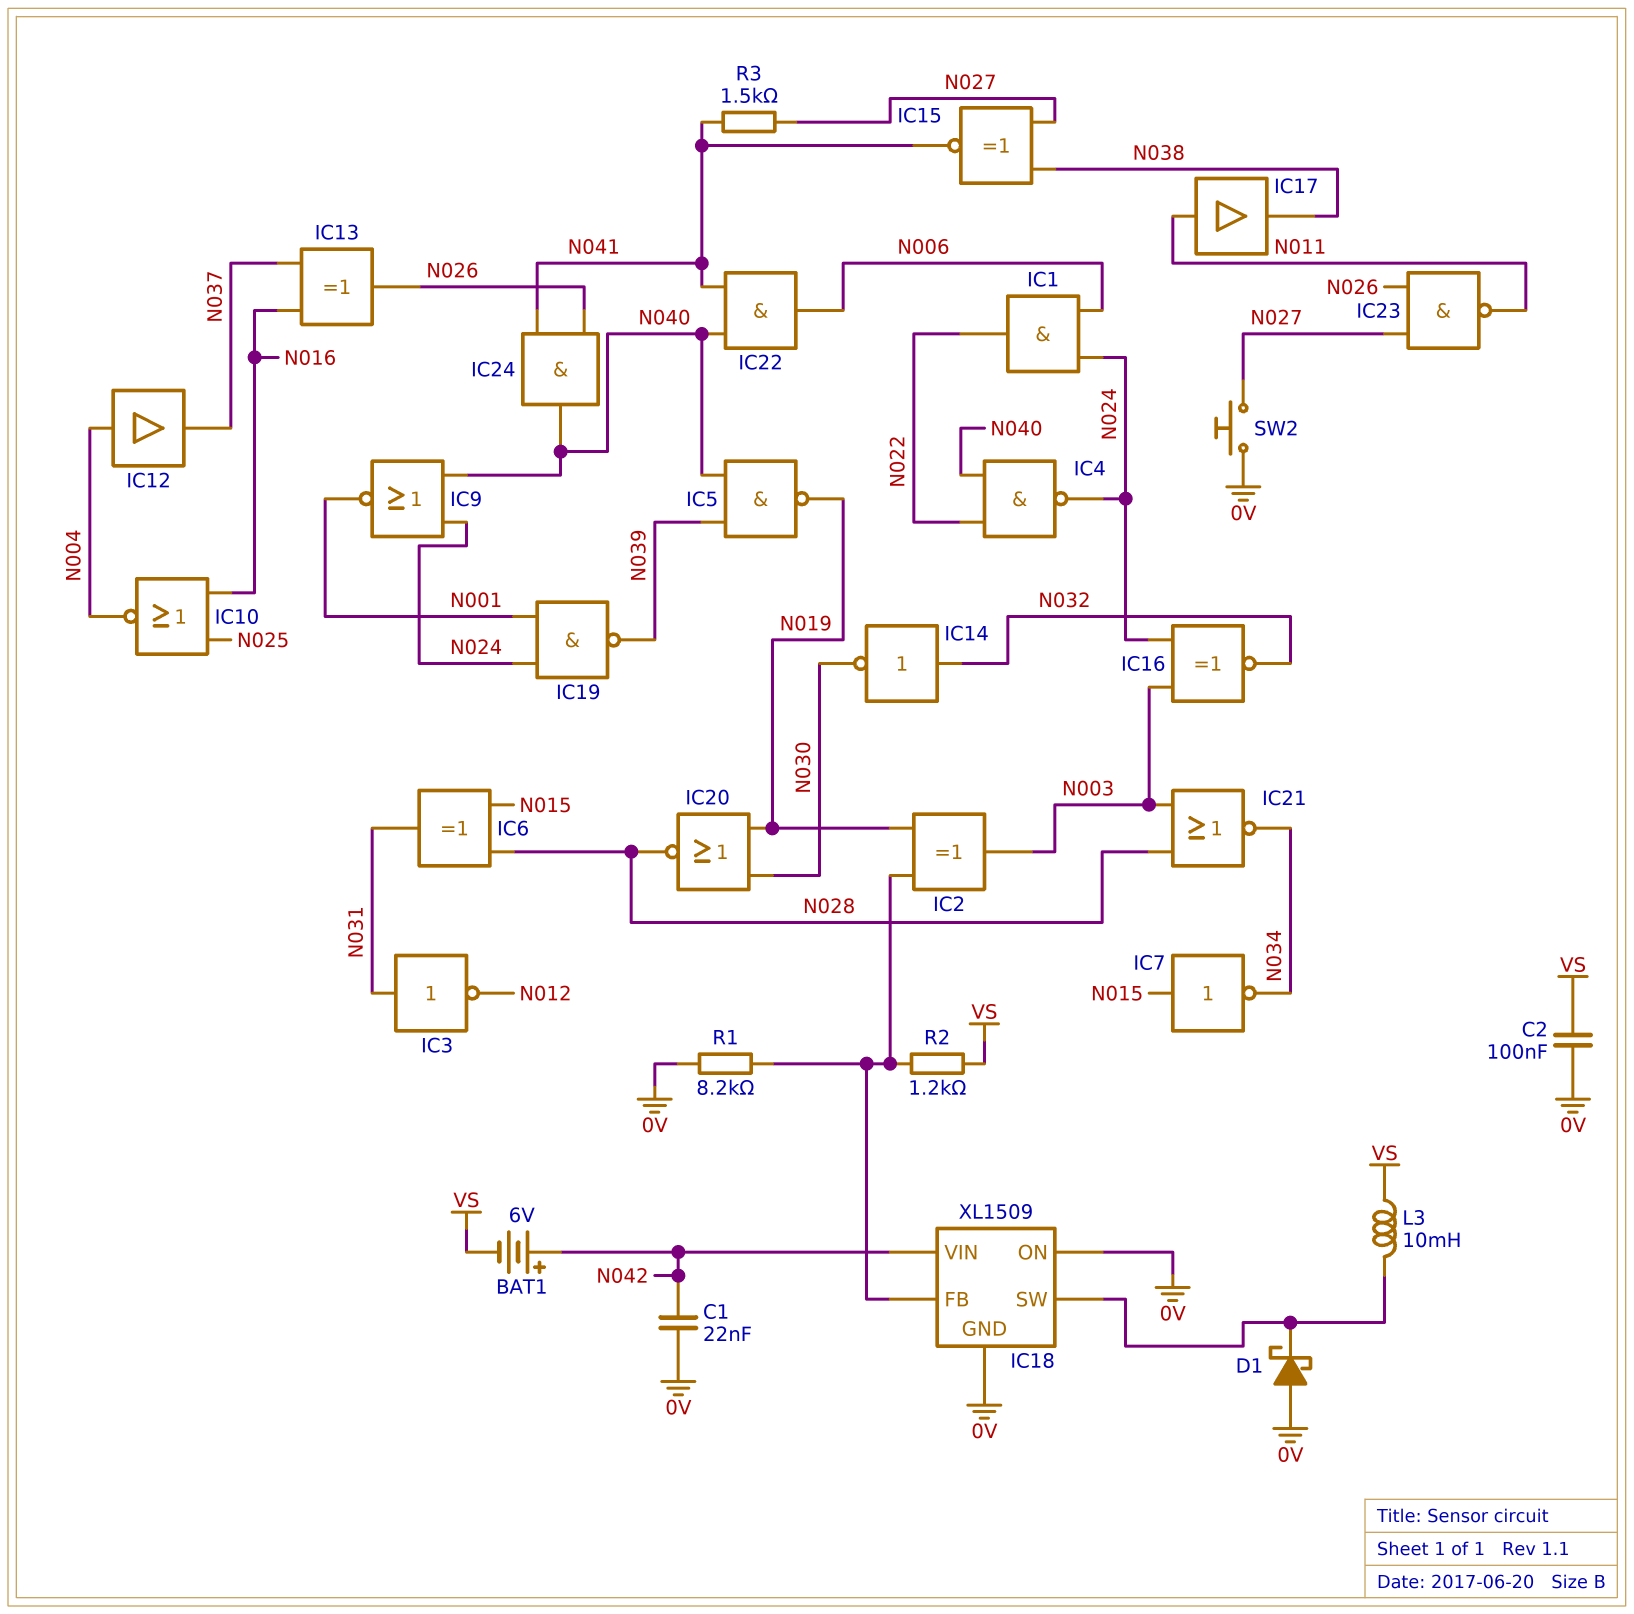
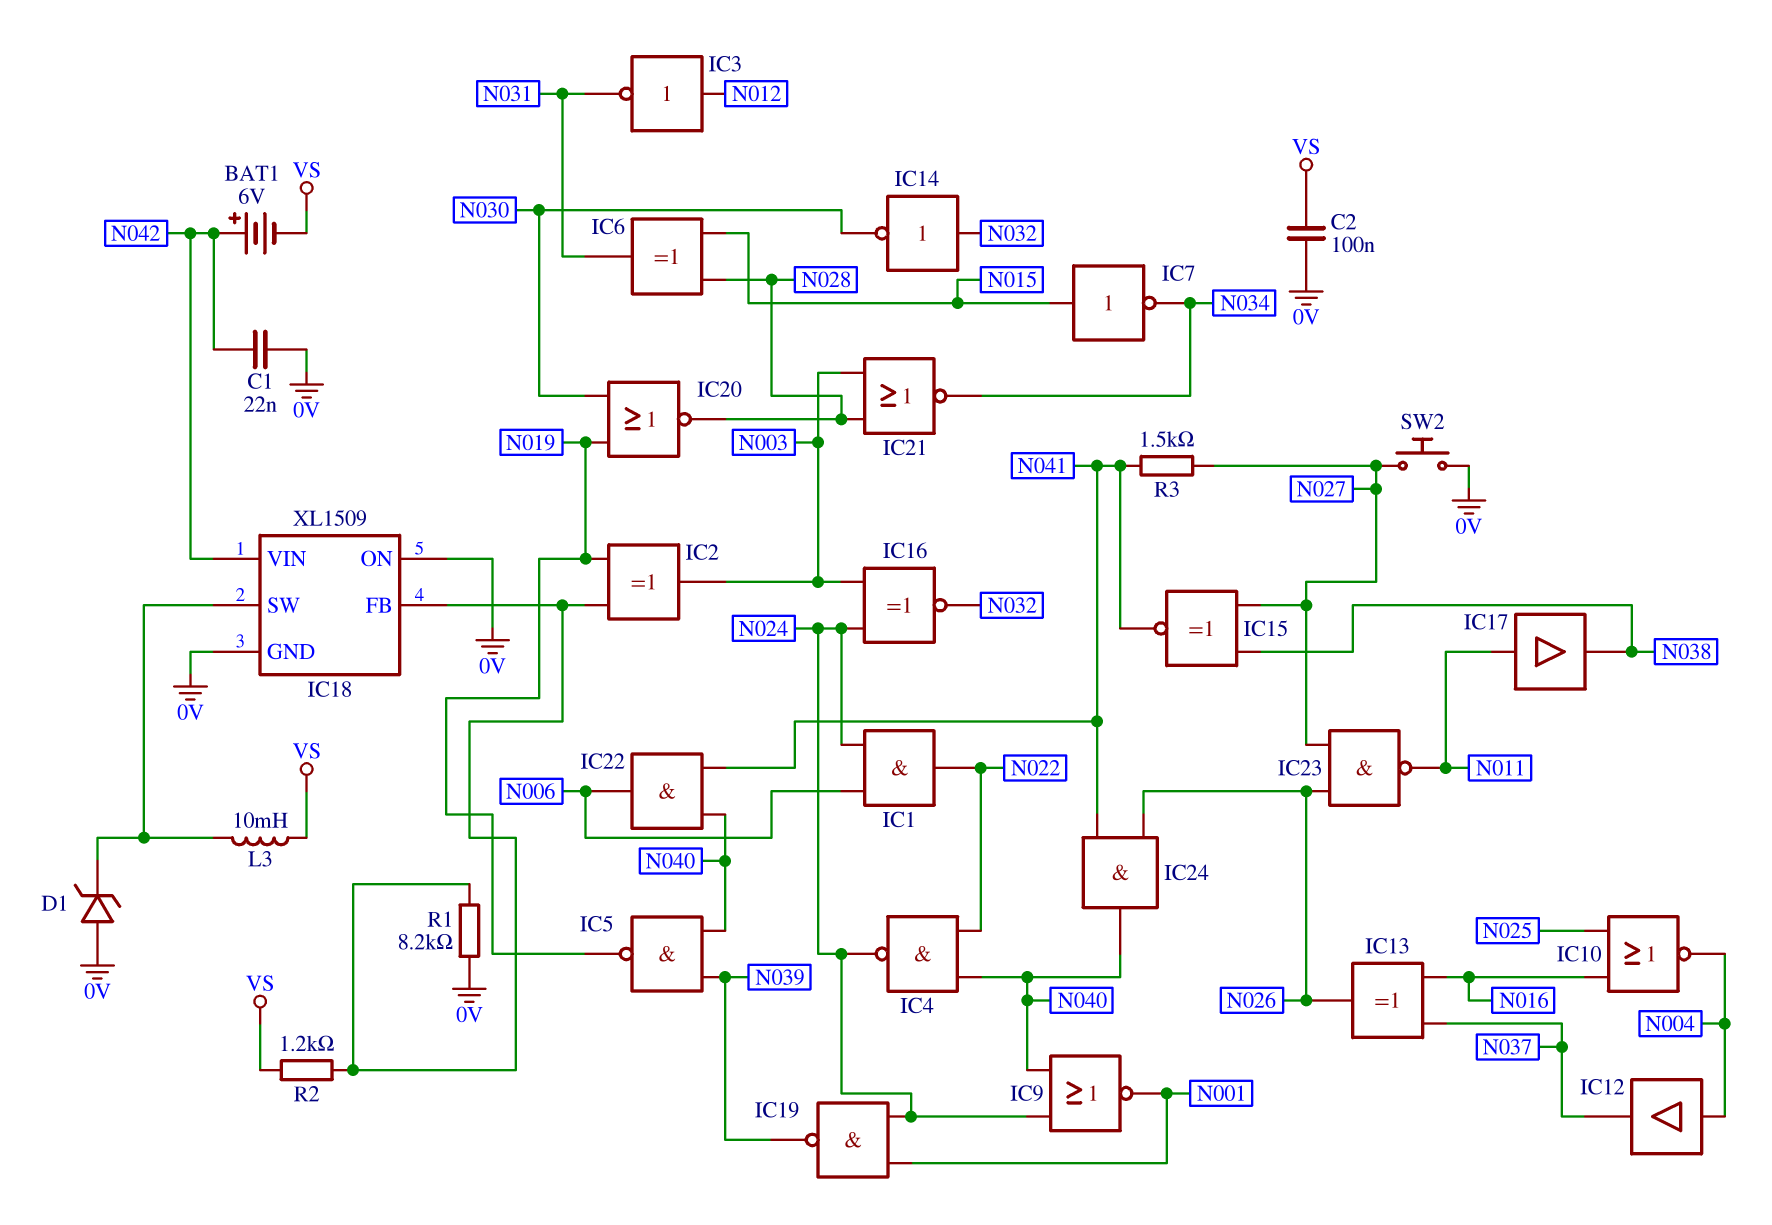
D1: schottky (A 0V, K IC18/SW) -> zener (A 0V, K IC18/SW)
IC3: NOT (in N031, out N012) -> NOT (in N012, out N031)

